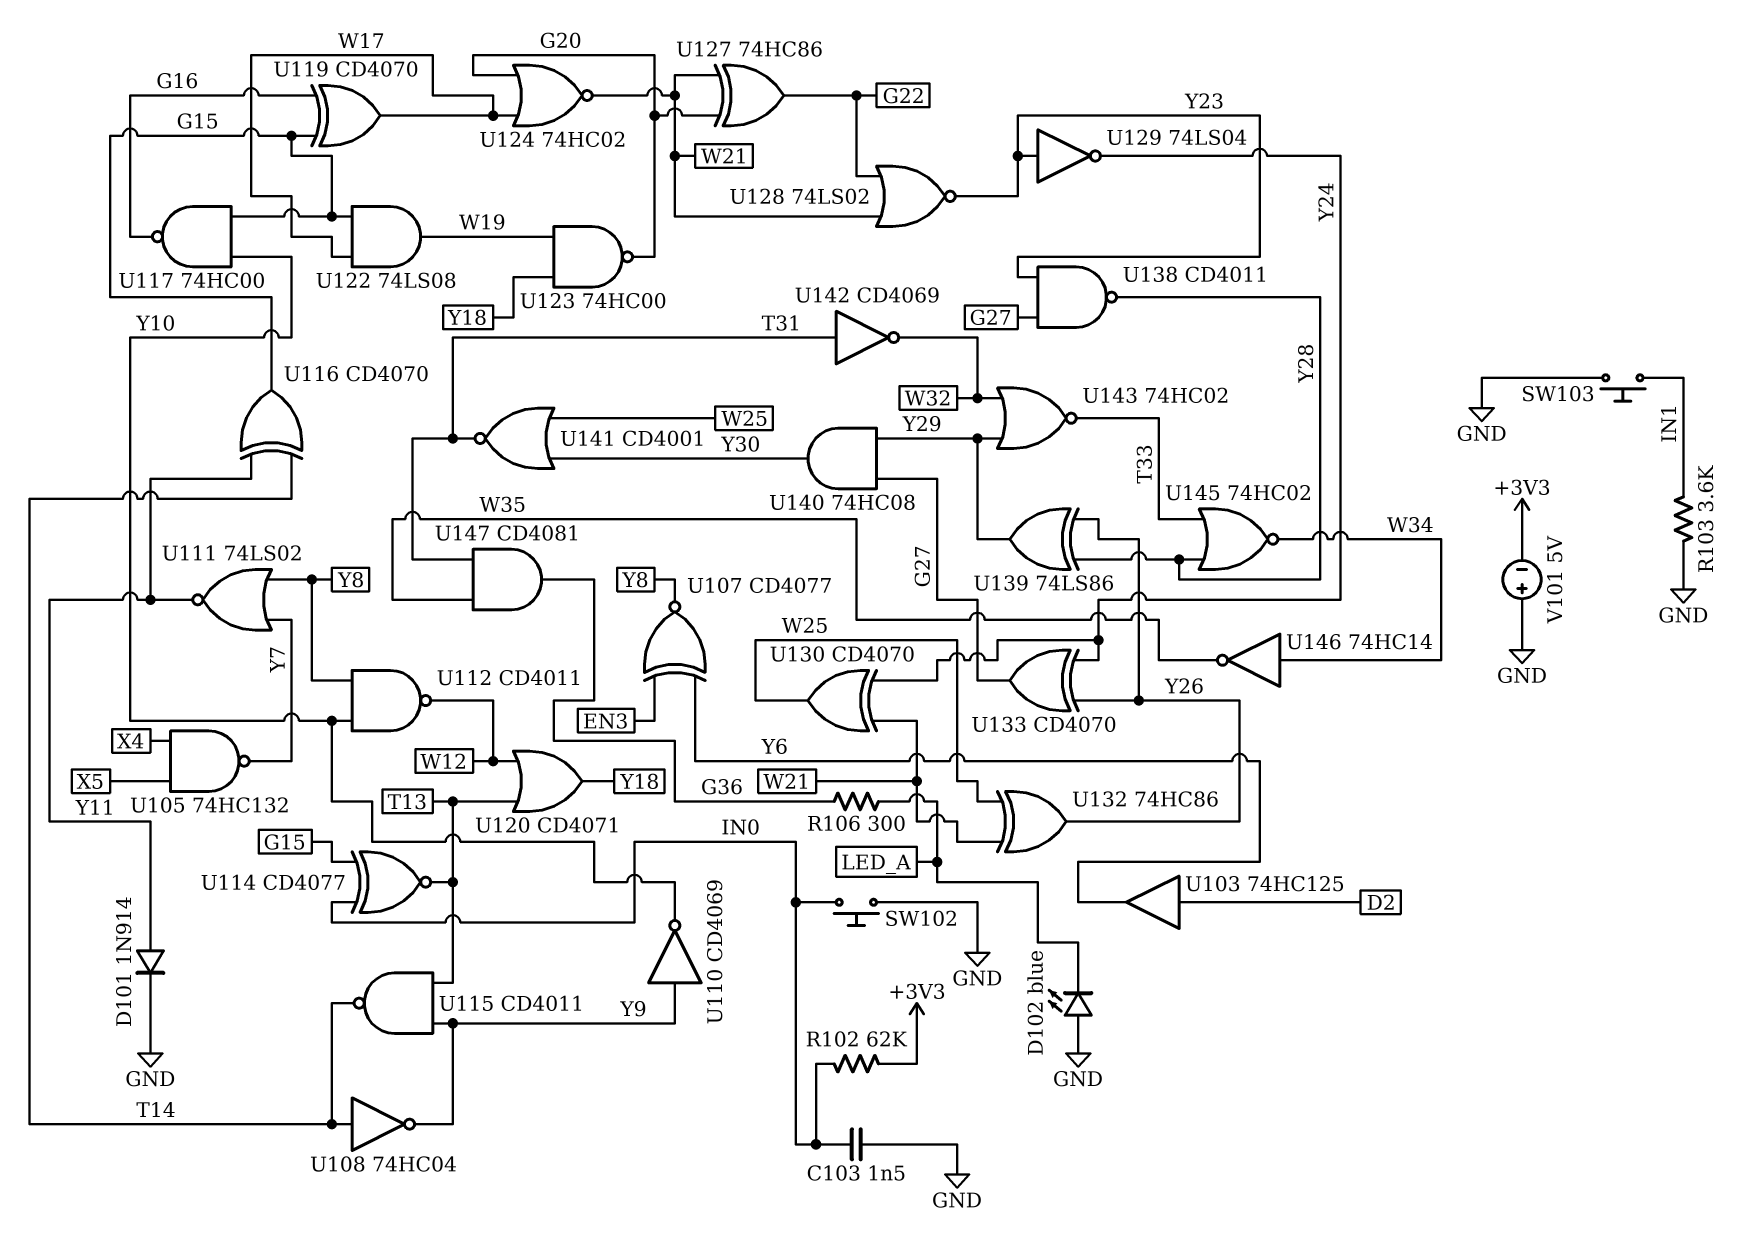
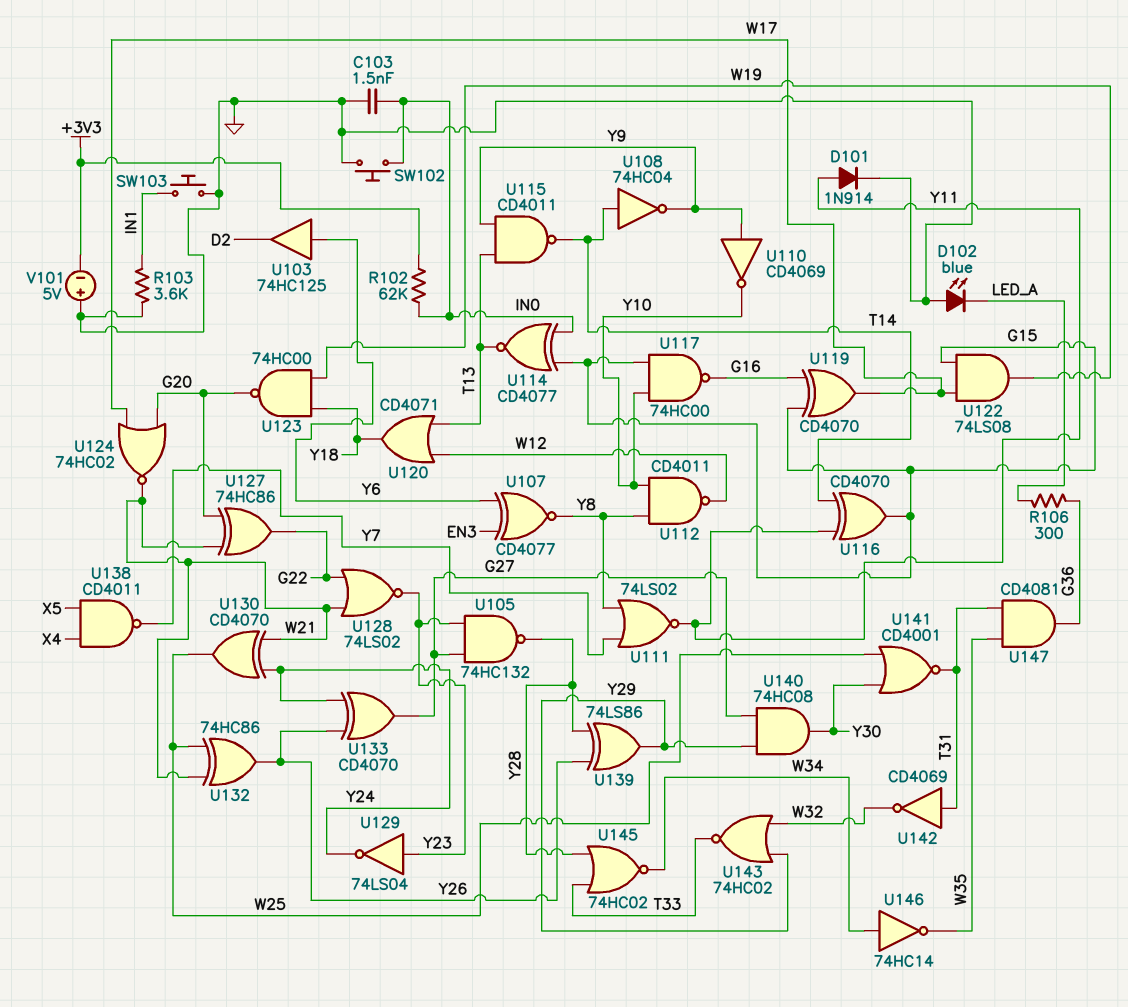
U103: buffer 74HC125 (in D2, out Y6) -> buffer 74HC125 (in Y6, out D2)
U105: NAND 74HC132 (in X4, in X5, out Y7) -> NAND 74HC132 (in G27, in Y23, out Y28)
U138: NAND CD4011 (in G27, in Y23, out Y28) -> NAND CD4011 (in X4, in X5, out Y7)

